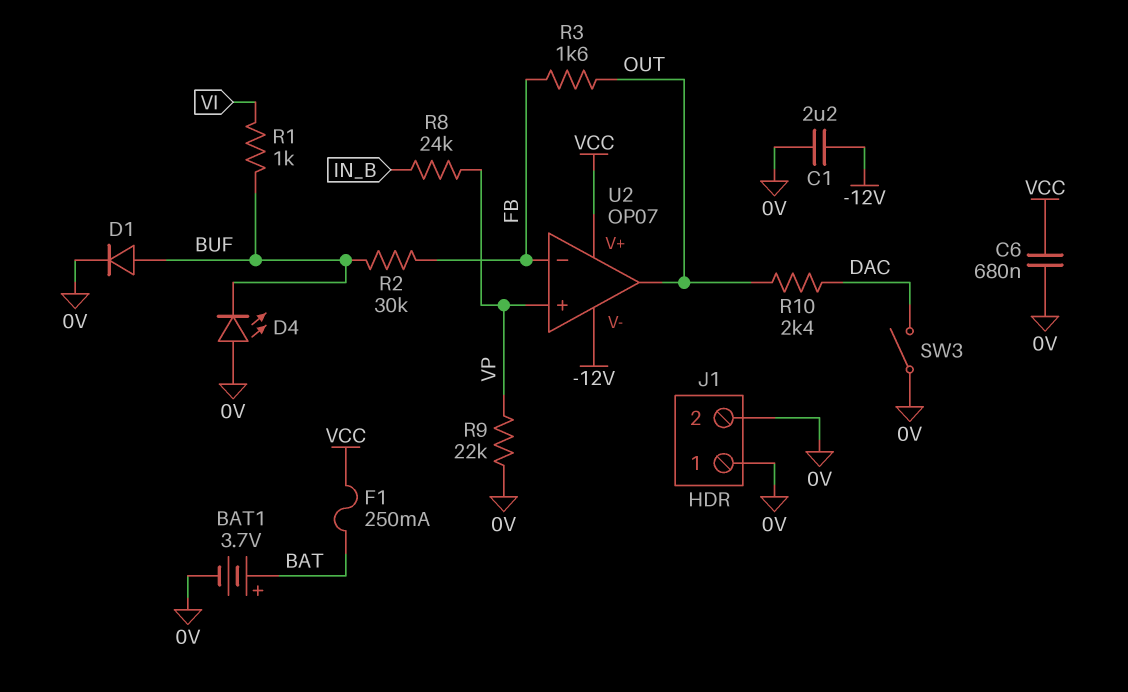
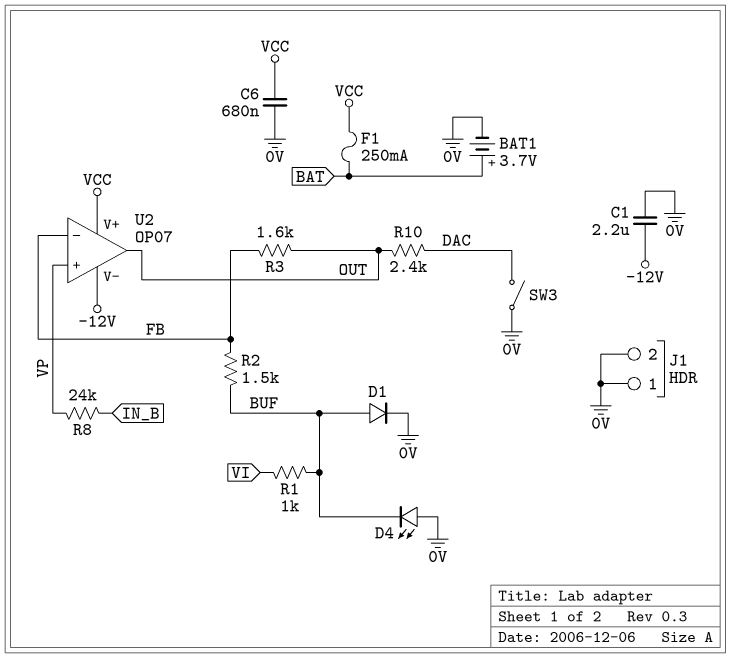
R2: 30k (BUF, FB) -> 1.5k (BUF, FB)
R9: 22k (0V, VP) -> none

